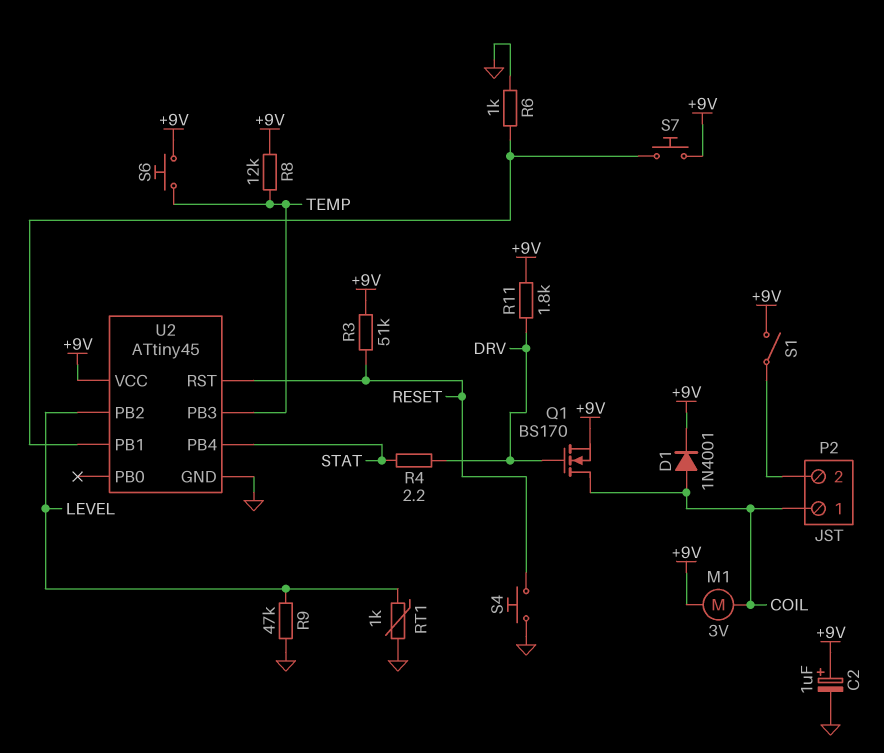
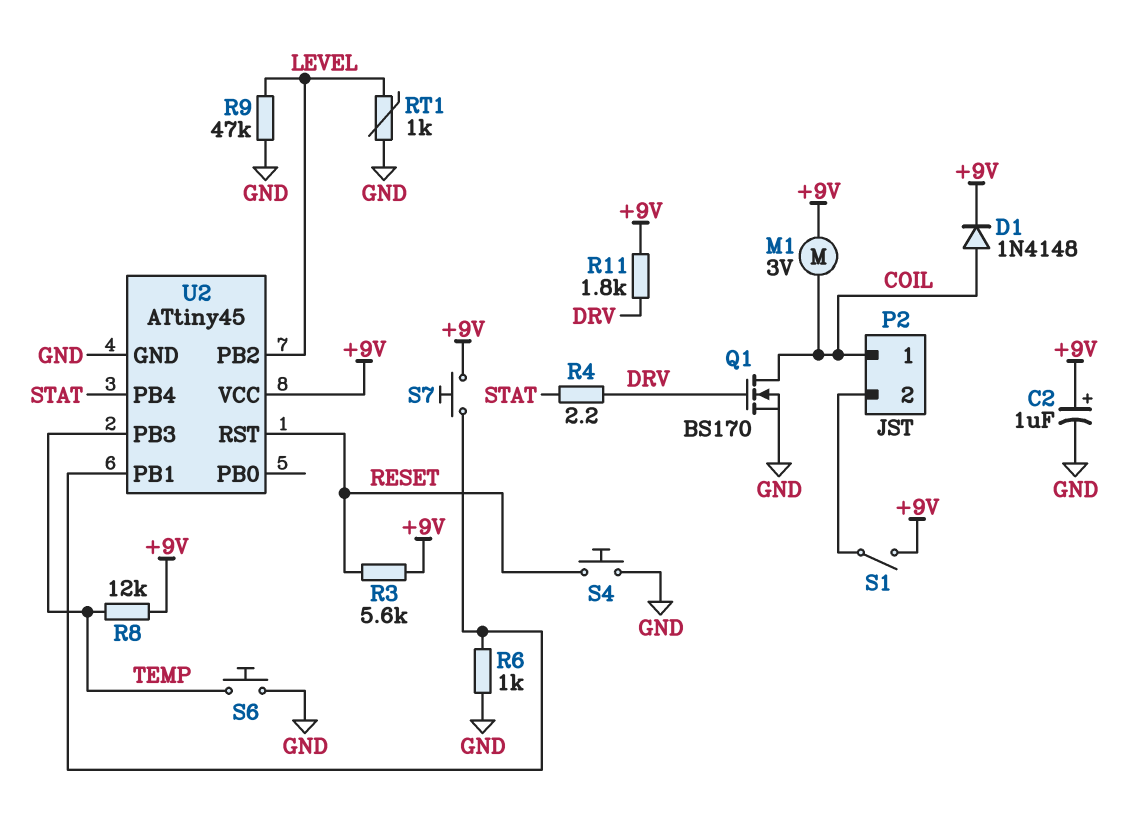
D1: diode 1N4001 (A COIL, K +9V) -> diode 1N4148 (A COIL, K +9V)
Q1: NMOS BS170 (G DRV, D COIL, S +9V) -> NMOS BS170 (G DRV, D COIL, S GND)
R3: 51k (+9V, RESET) -> 5.6k (+9V, RESET)
S6: button (+9V, TEMP) -> button (GND, TEMP)

